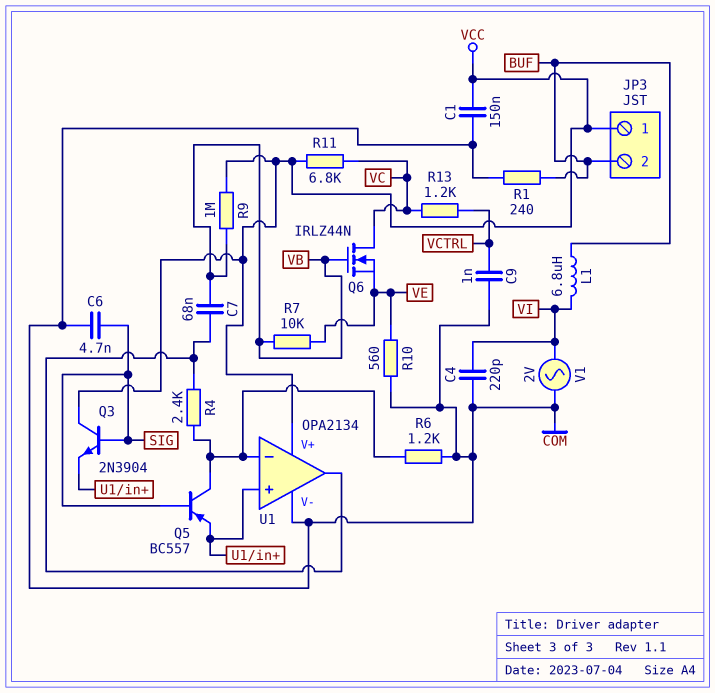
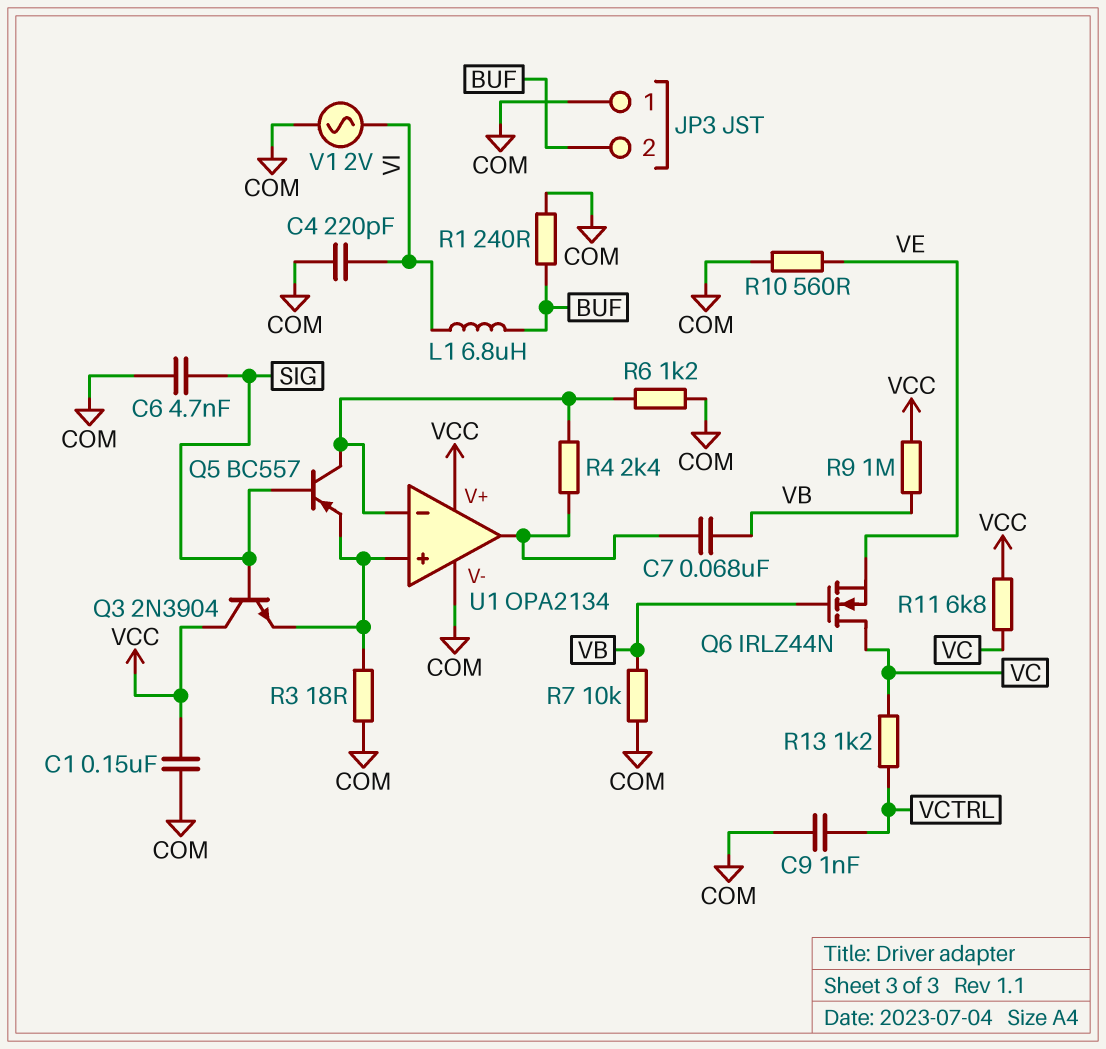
JP3 pin 1: VCC -> COM
R3: none -> 18 (COM, U1/in+)
R7: 10k (VB, VE) -> 10k (COM, VB)

